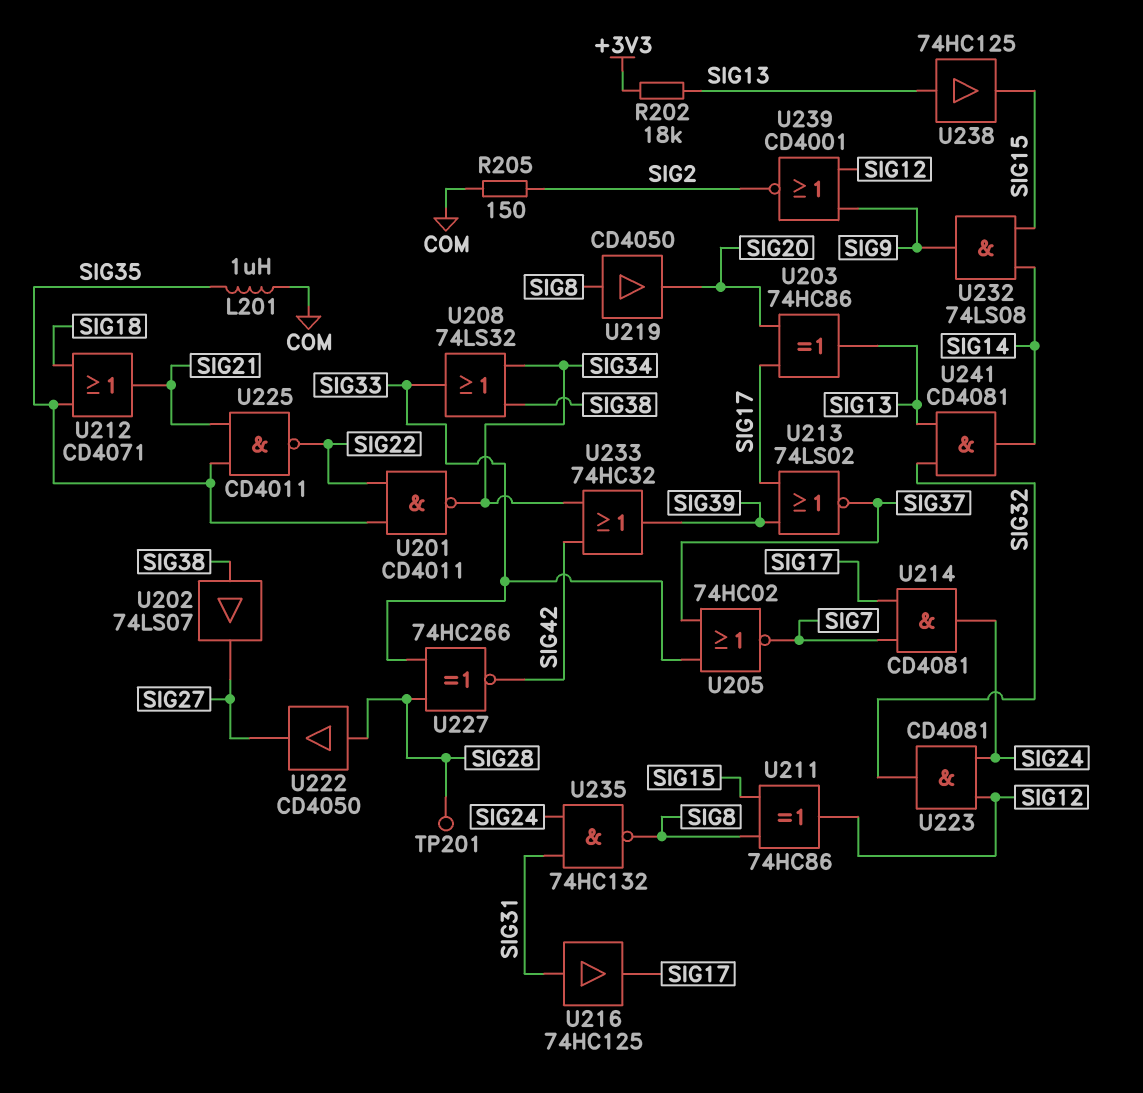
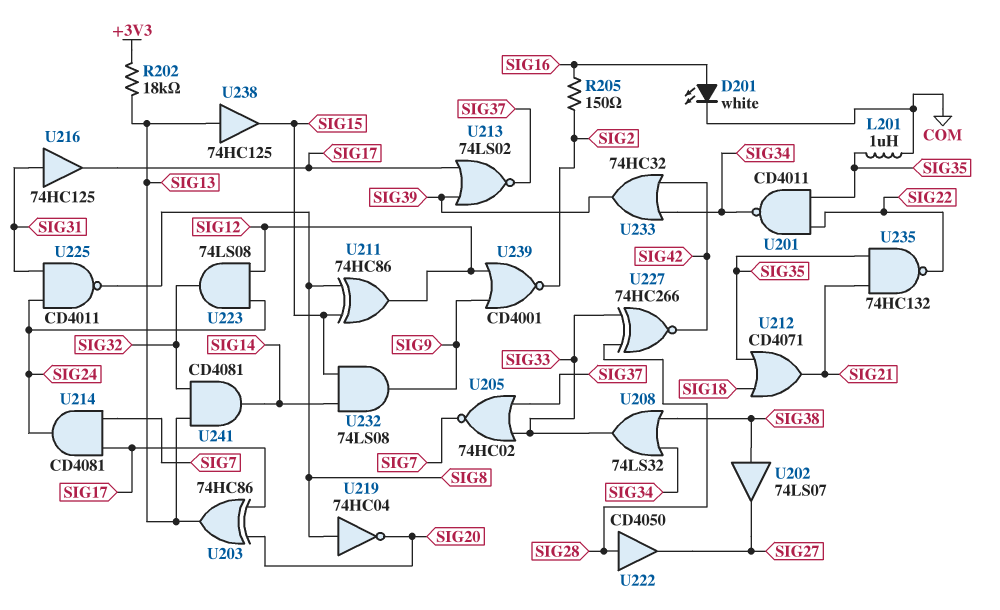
D201: none -> LED white (A SIG16, K COM)
R205: 150 (COM, SIG2) -> 150 (SIG2, SIG16)
TP201: test point (SIG28) -> none
U219: buffer CD4050 (in SIG8, out SIG20) -> NOT 74HC04 (in SIG8, out SIG20)
U223: AND CD4081 (in SIG12, in SIG24, out SIG32) -> AND 74LS08 (in SIG12, in SIG24, out SIG32)
U225: NAND CD4011 (in SIG21, in SIG35, out SIG22) -> NAND CD4011 (in SIG24, in SIG31, out SIG8)
U235: NAND 74HC132 (in SIG24, in SIG31, out SIG8) -> NAND 74HC132 (in SIG21, in SIG35, out SIG22)

